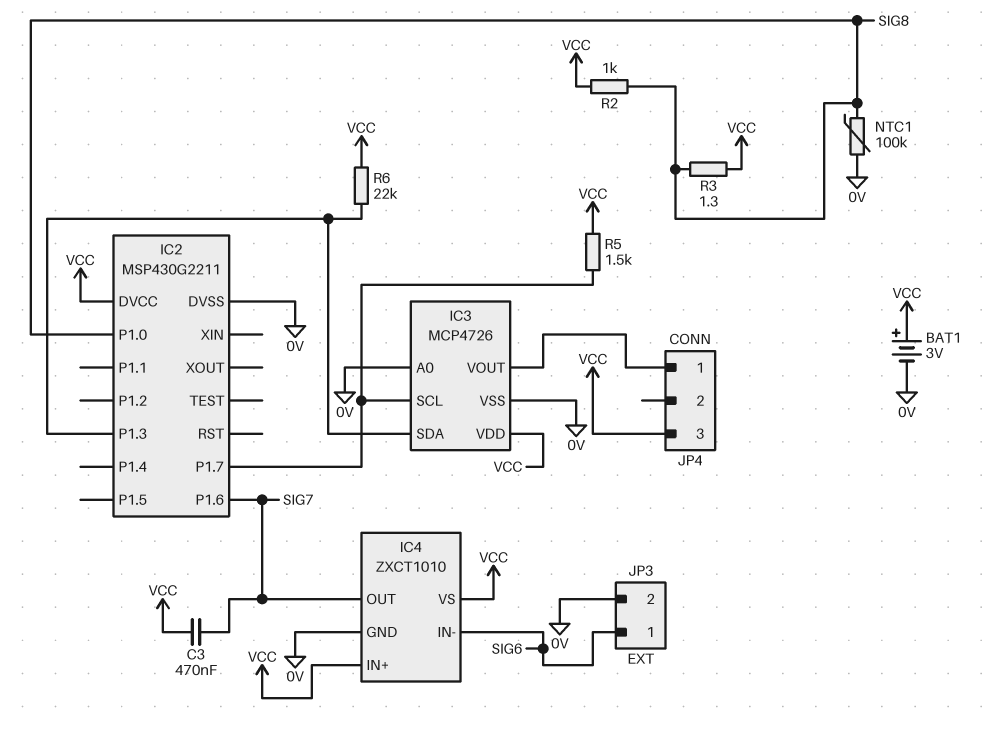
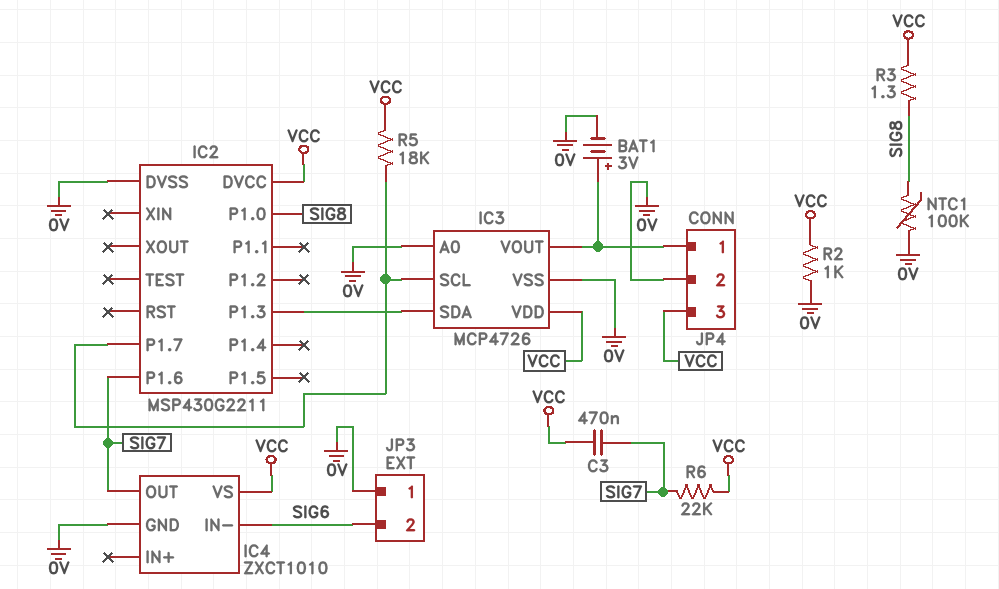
BAT1: 3V (plus VCC, minus 0V) -> 3V (plus IC3/VOUT, minus 0V)
IC4 pin IN+: VCC -> none
JP3 pin 1: SIG6 -> 0V
JP3 pin 2: 0V -> SIG6
JP4 pin 2: none -> 0V
R2: 1k (SIG8, VCC) -> 1k (0V, VCC)
R5: 1.5k (IC2/P1.7, VCC) -> 18k (IC2/P1.7, VCC)
R6: 22k (IC2/P1.3, VCC) -> 22k (SIG7, VCC)

